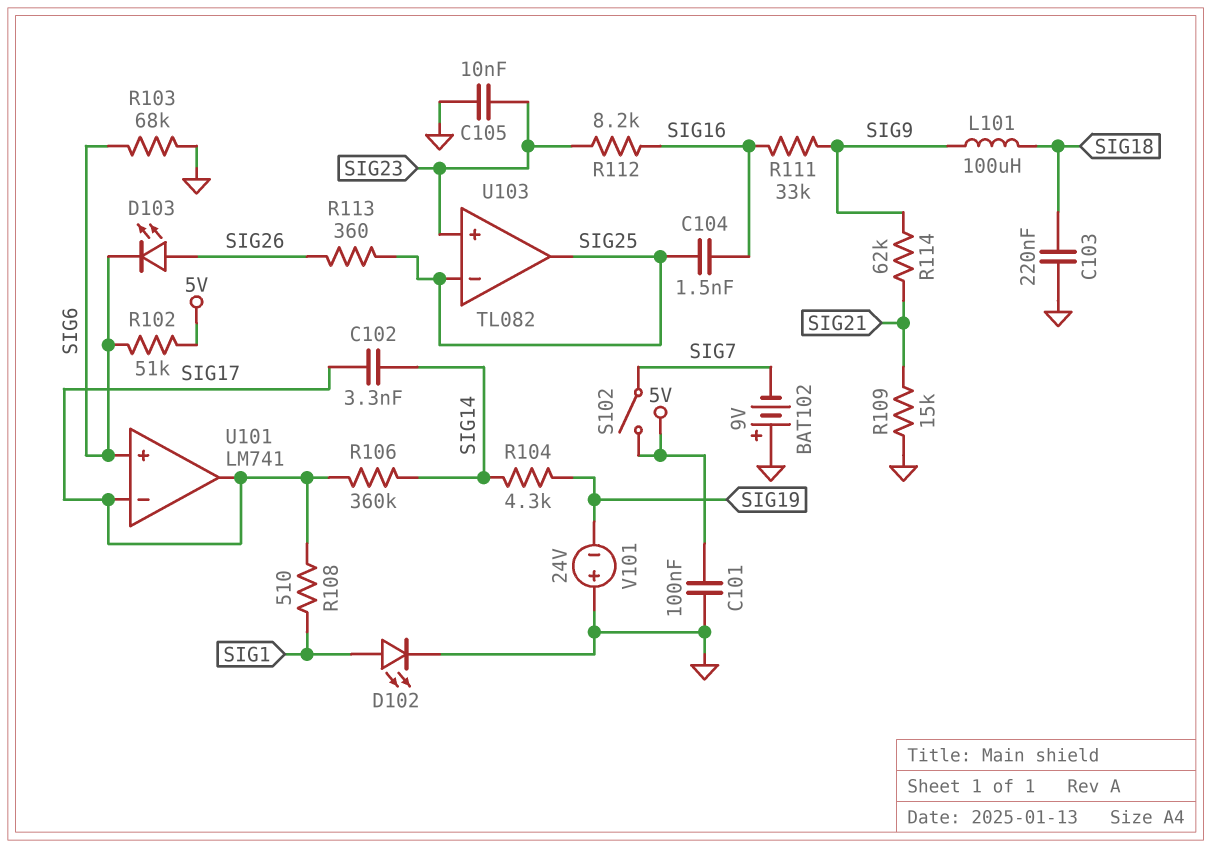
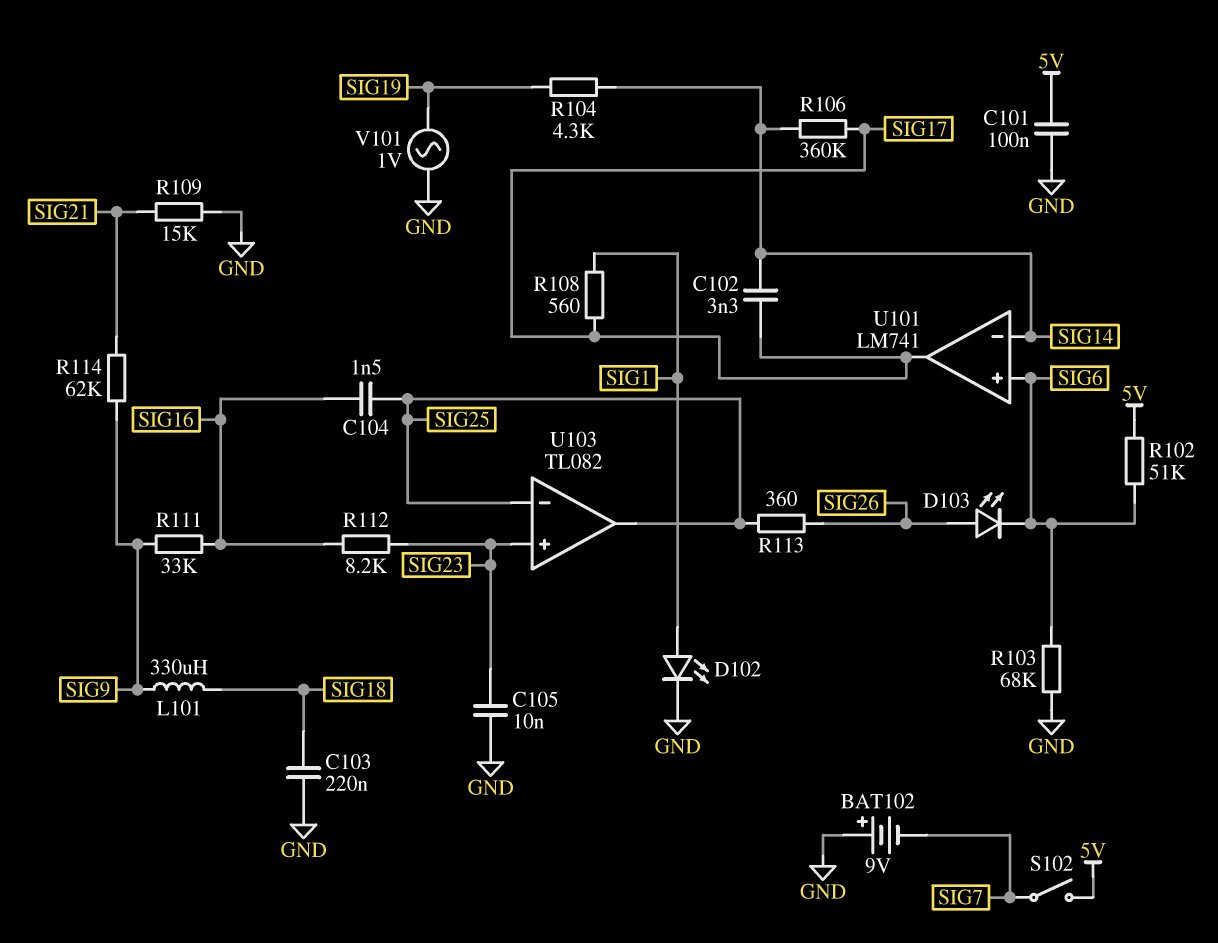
L101: 100uH (SIG9, SIG18) -> 330uH (SIG9, SIG18)
R108: 510 (SIG1, SIG17) -> 560 (SIG1, SIG17)
U101 pin in-: SIG17 -> SIG14
V101: 24V (plus GND, minus SIG19) -> AC 1V (GND, SIG19)

